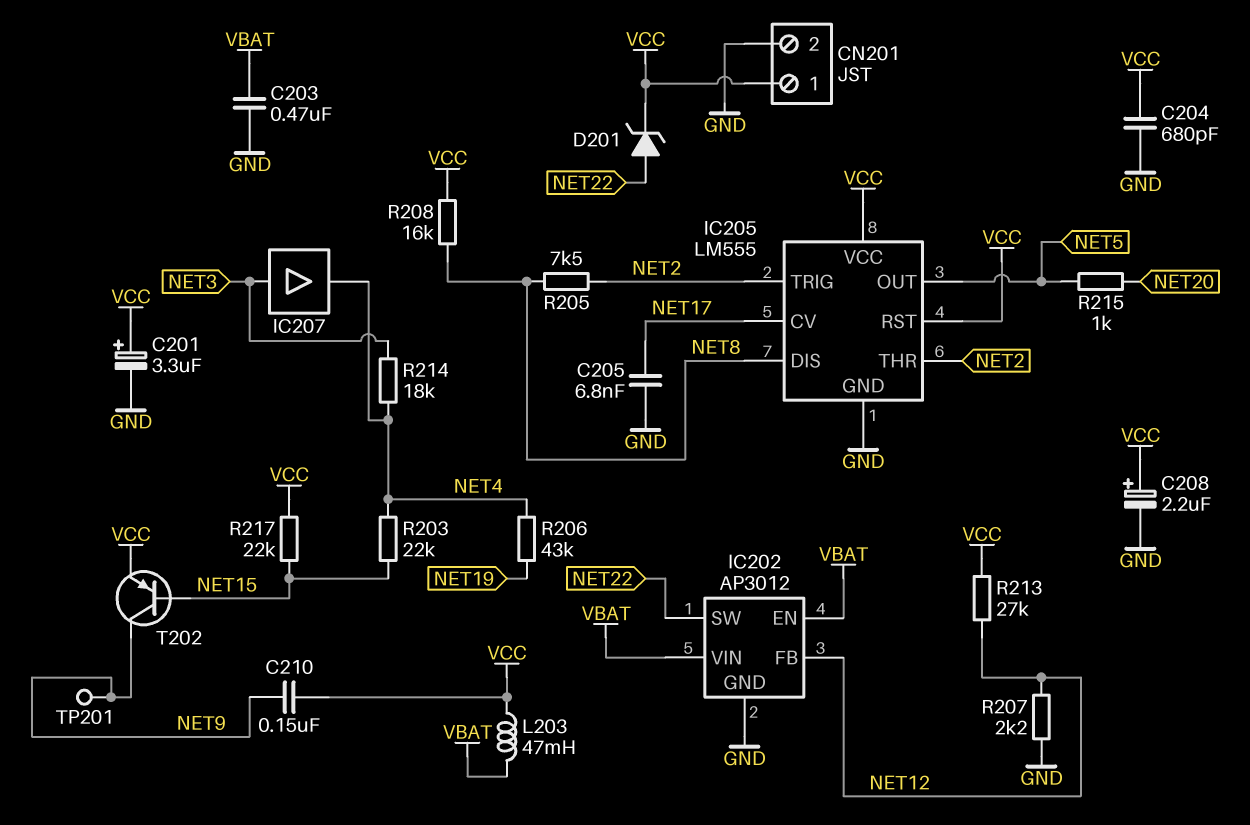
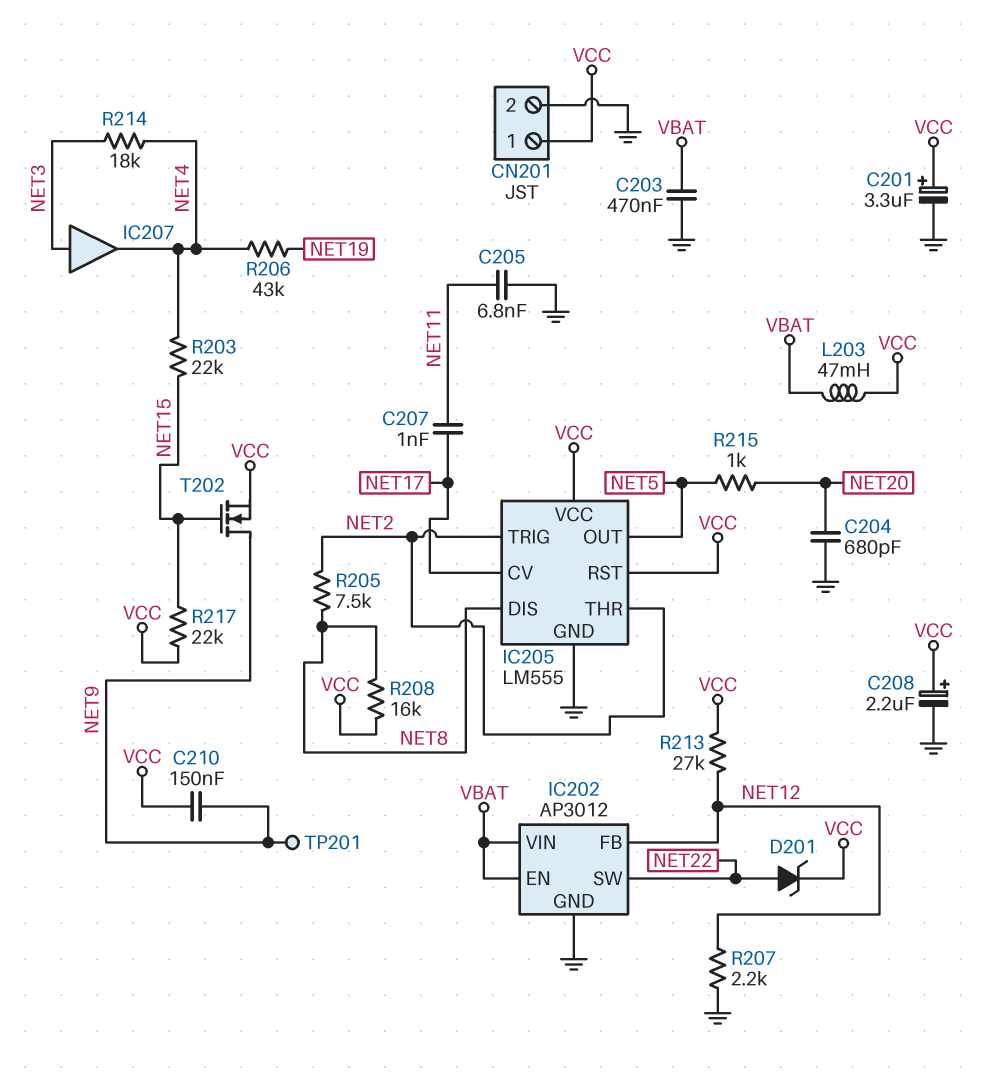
C204: 680pF (GND, VCC) -> 680pF (GND, NET20)
C205: 6.8nF (GND, NET17) -> 6.8nF (GND, NET11)
C207: none -> 1nF (NET11, NET17)
T202: PNP (B NET15, C NET9, E VCC) -> NMOS (G NET15, D NET9, S VCC)

